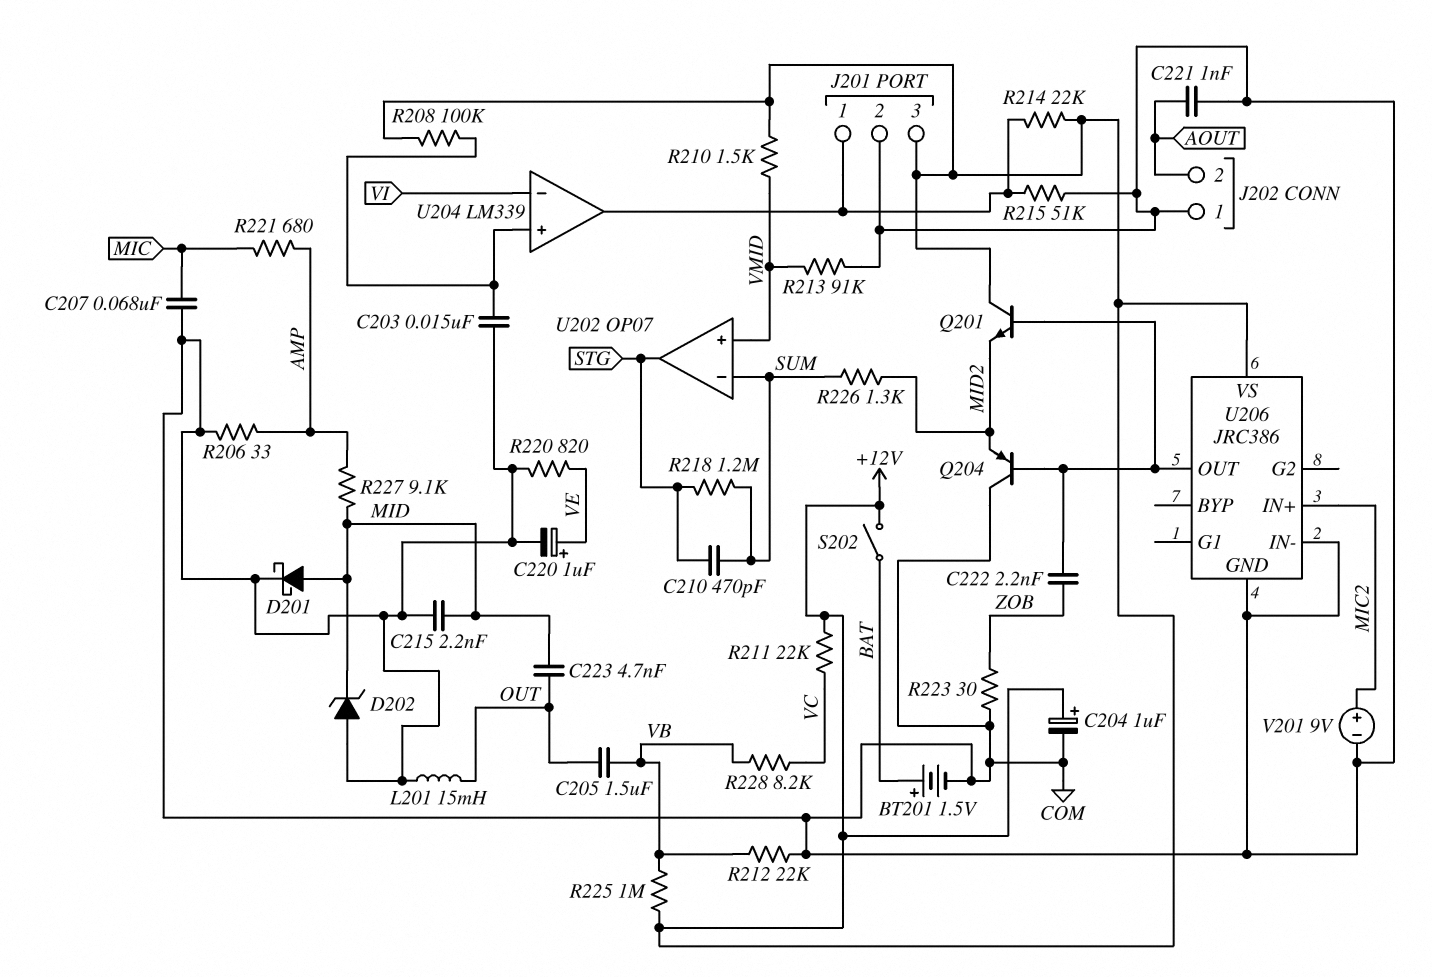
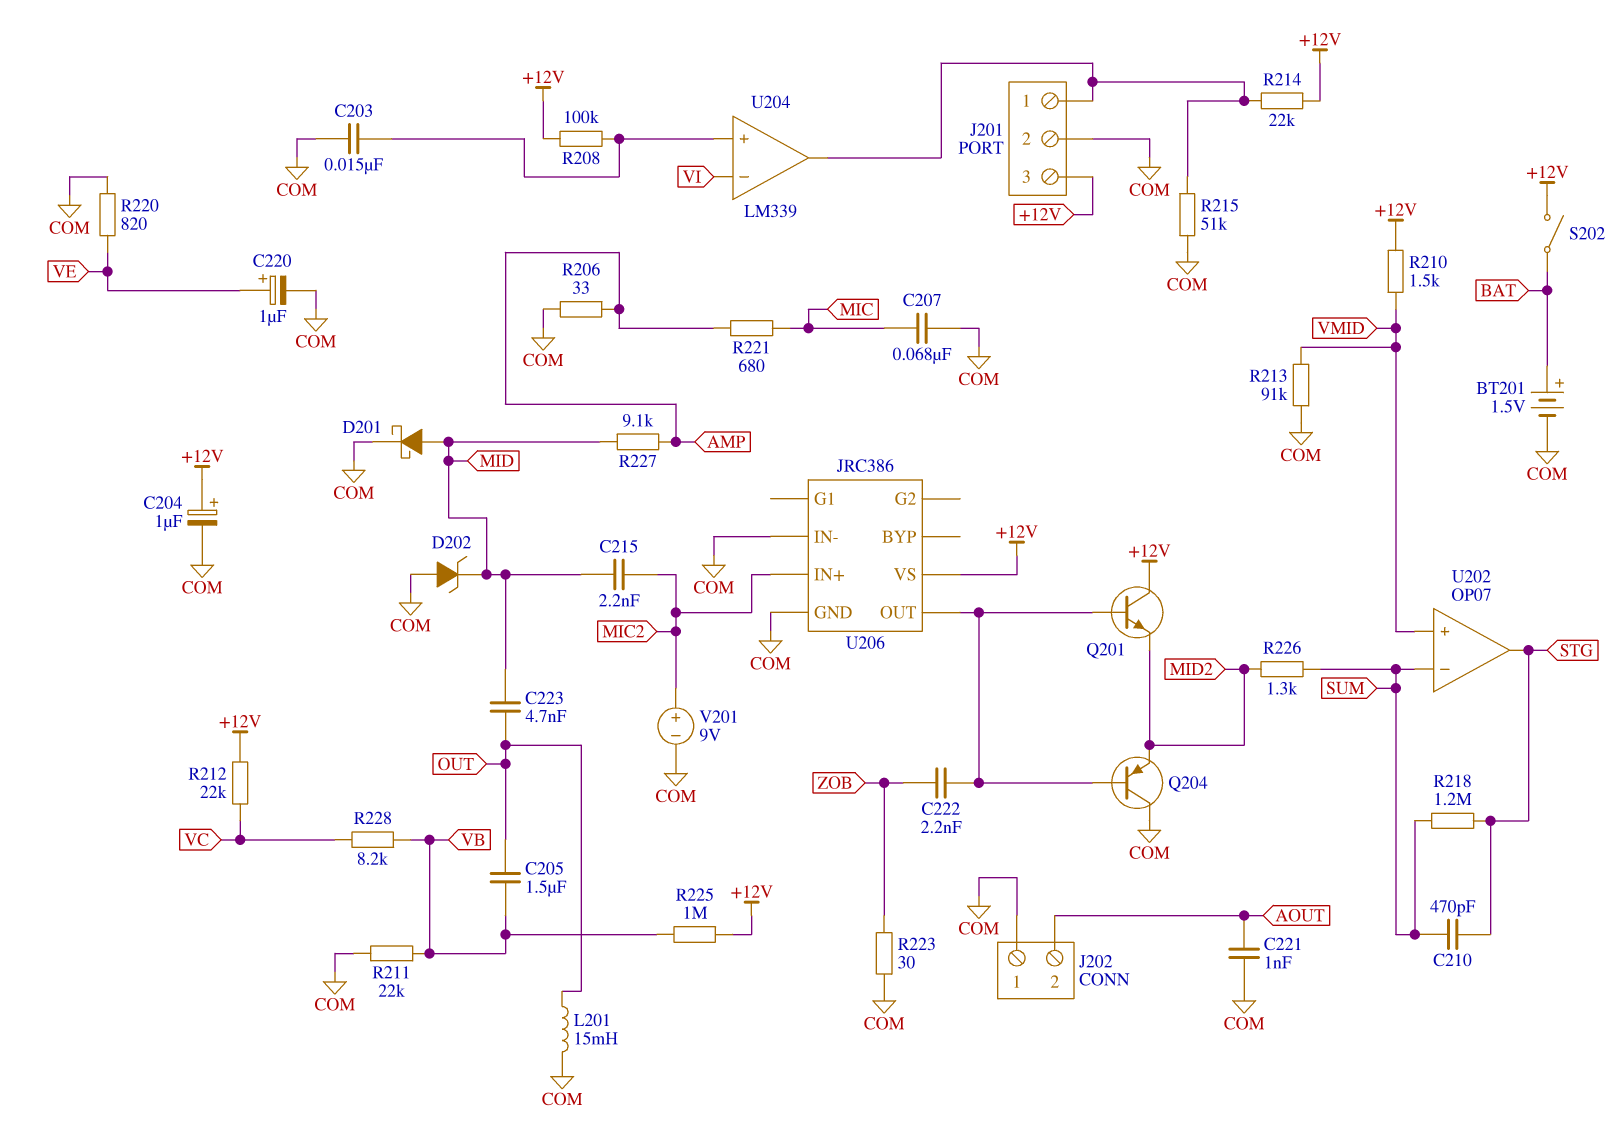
C215: 2.2nF (COM, MID) -> 2.2nF (MIC2, MID)
R211: 22k (+12V, VC) -> 22k (COM, VB)
R212: 22k (COM, VB) -> 22k (+12V, VC)

